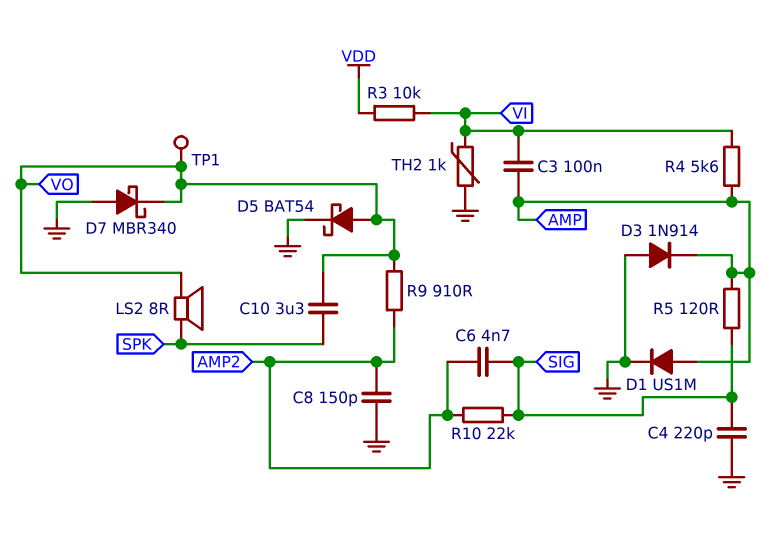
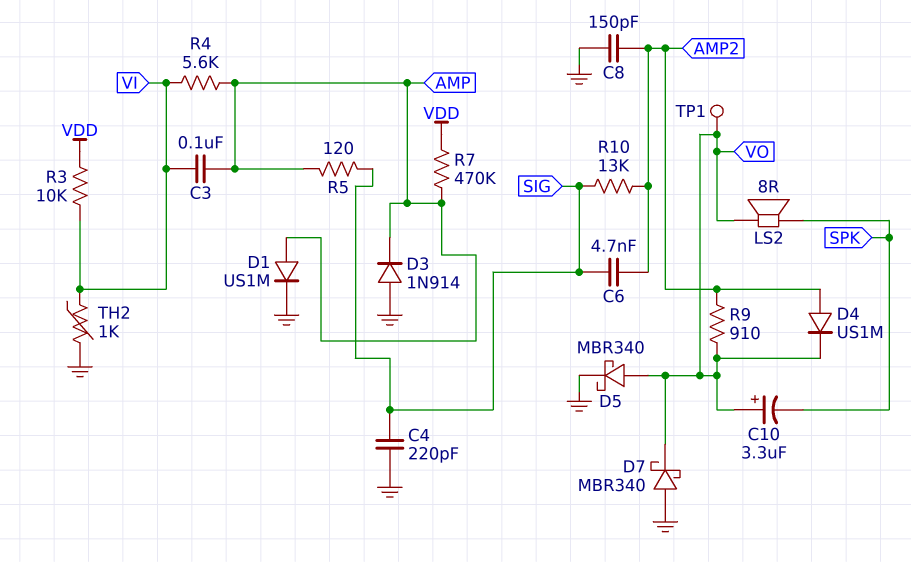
C10: 3.3uF (SPK, VO) -> 3.3uF (plus VO, minus SPK)
D4: none -> diode US1M (A AMP2, K VO)
D5: schottky BAT54 (A VO, K GND) -> schottky MBR340 (A VO, K GND)
R7: none -> 470k (AMP, VDD)
R10: 22k (AMP2, SIG) -> 13k (AMP2, SIG)

